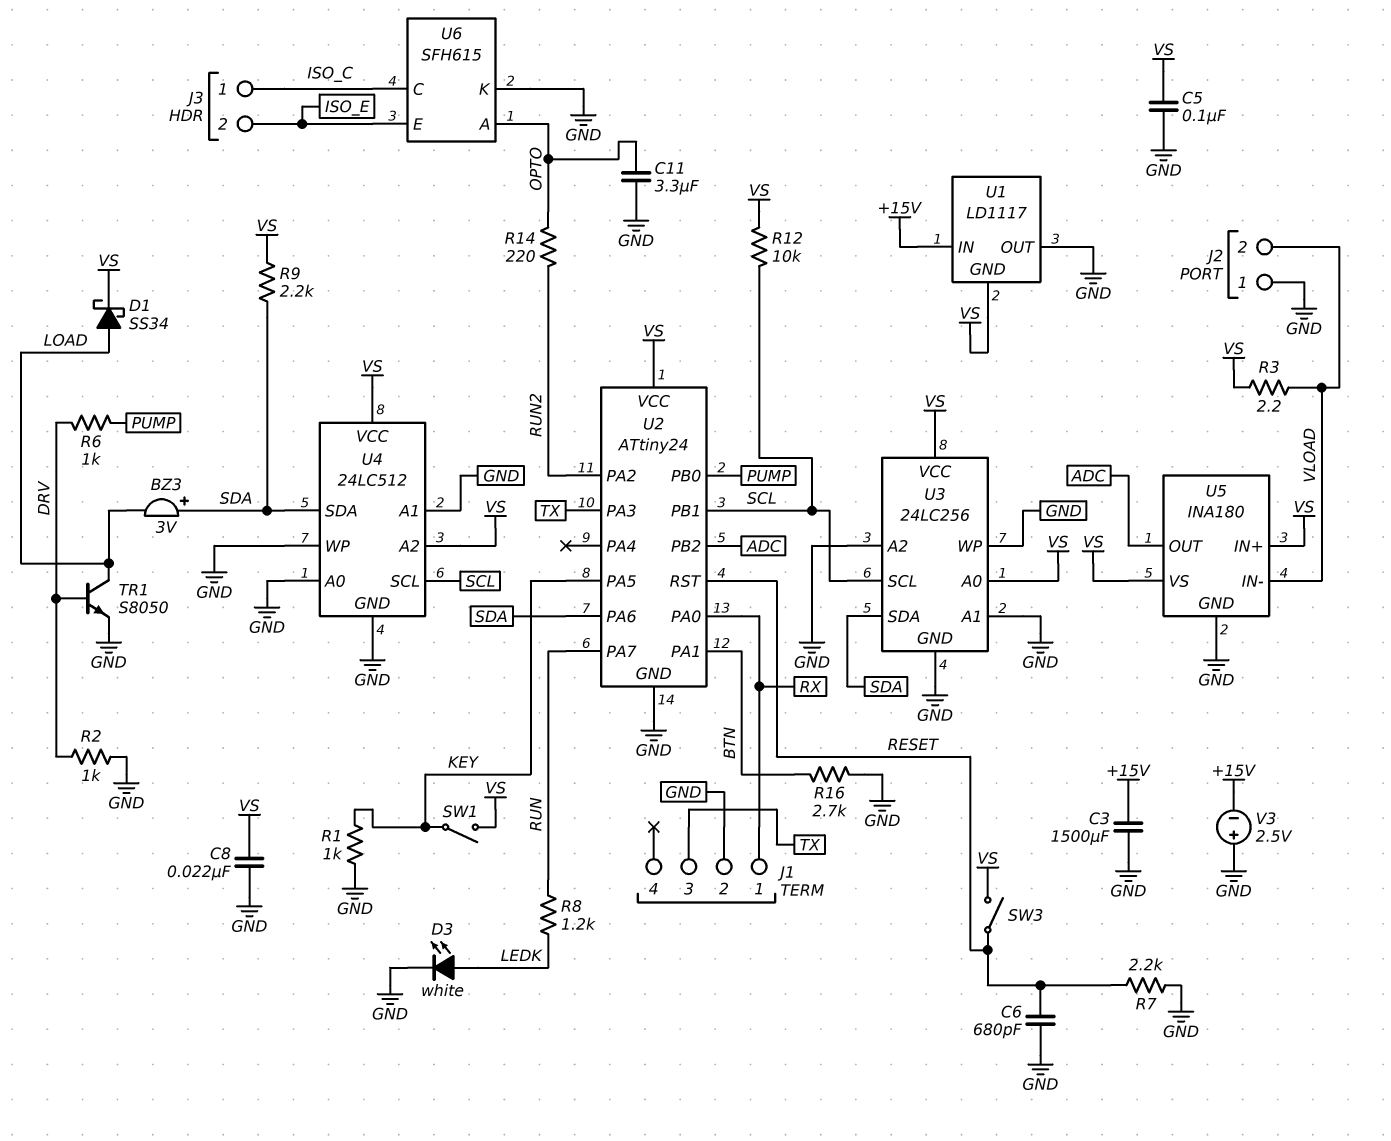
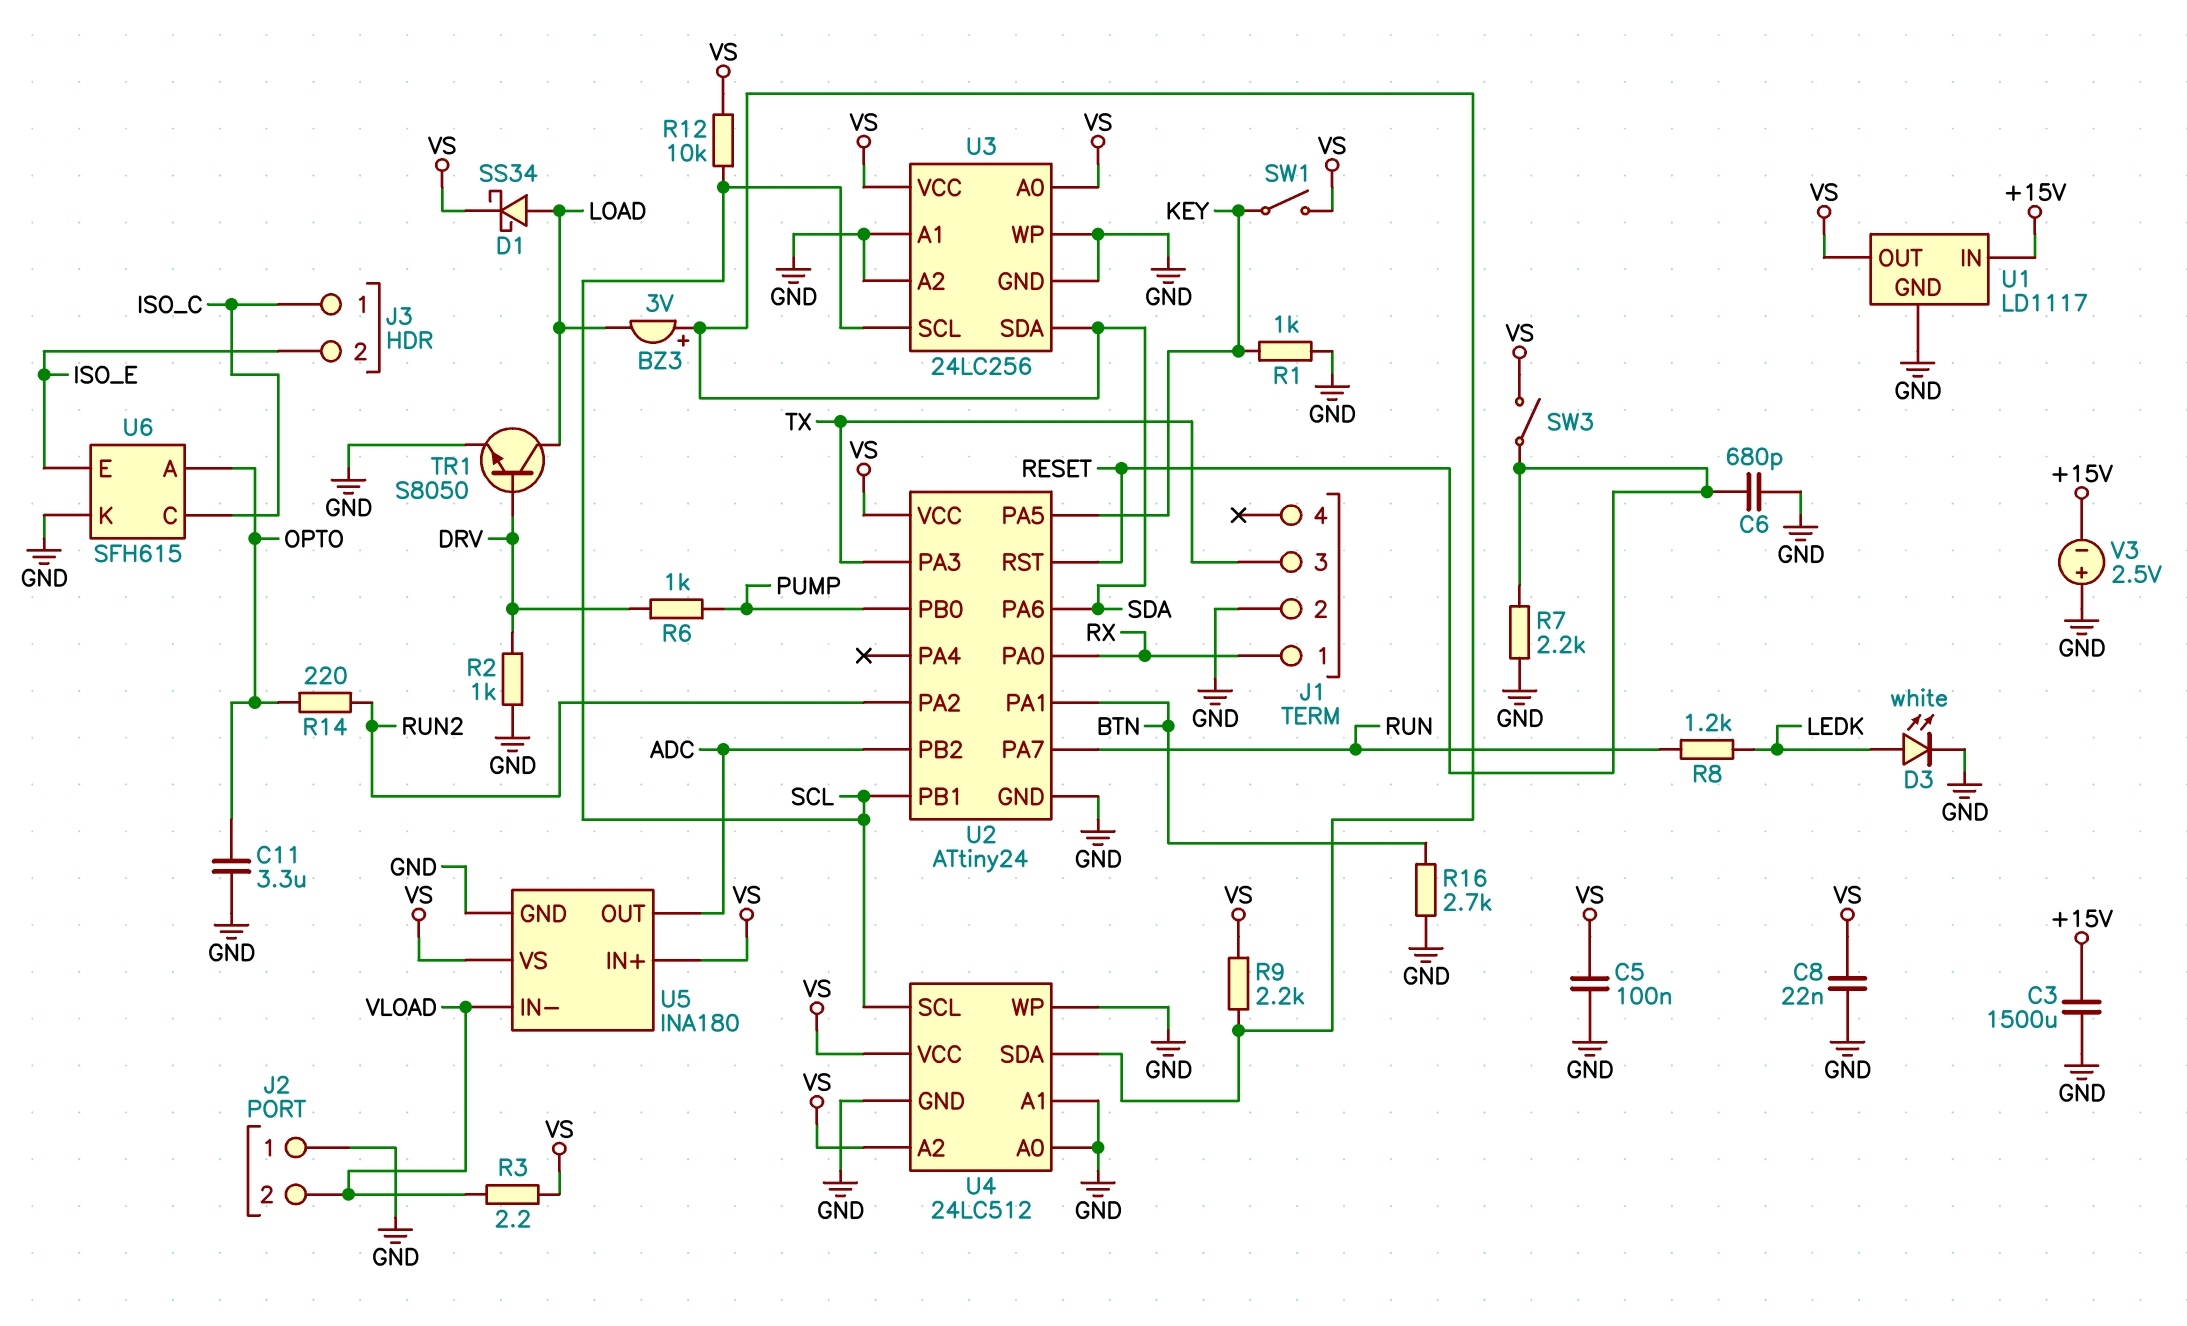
U1 pin GND: VS -> GND
U1 pin OUT: GND -> VS

